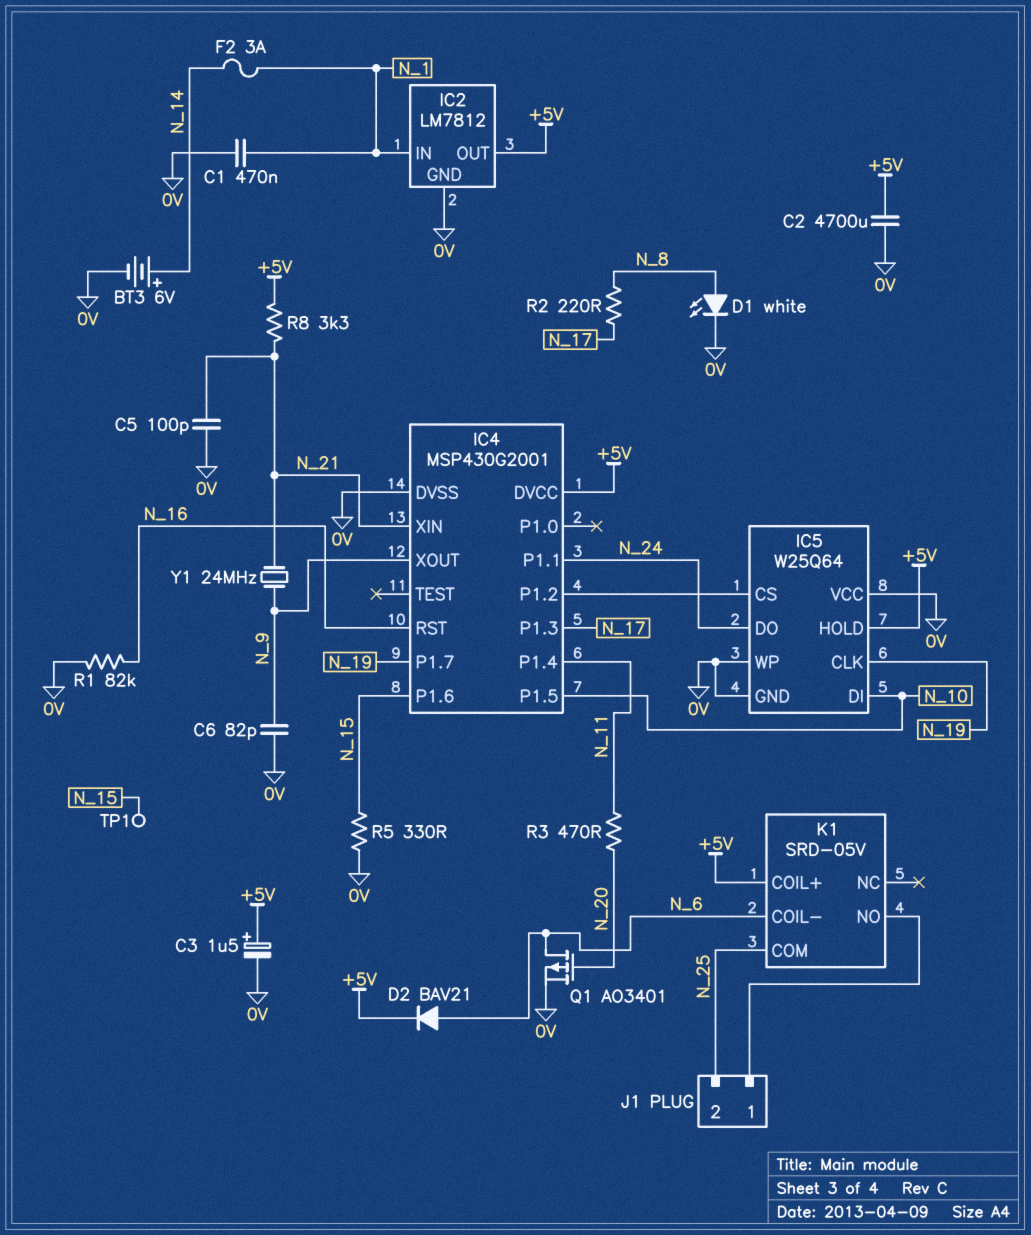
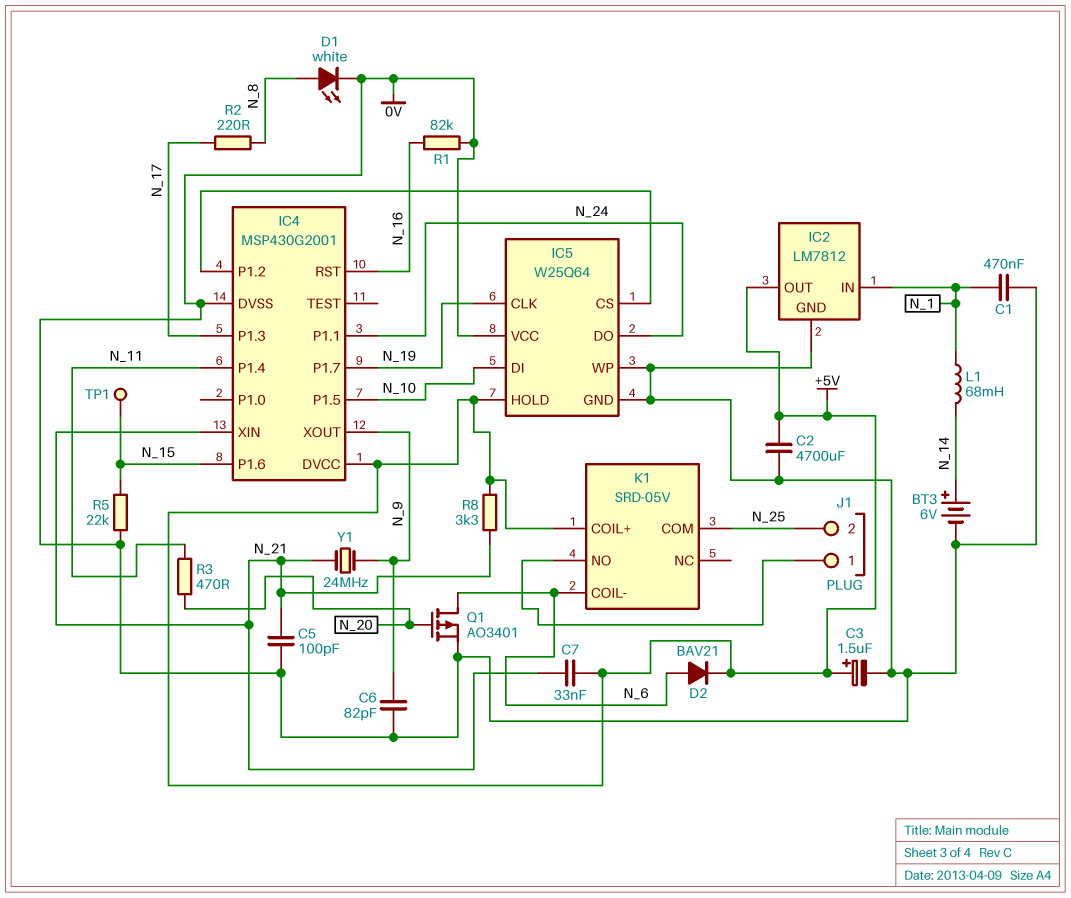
C7: none -> 33nF (+5V, N_21)
F2: 3A (N_1, N_14) -> none
L1: none -> 68mH (N_1, N_14)
R5: 330 (0V, N_15) -> 22k (0V, N_15)

